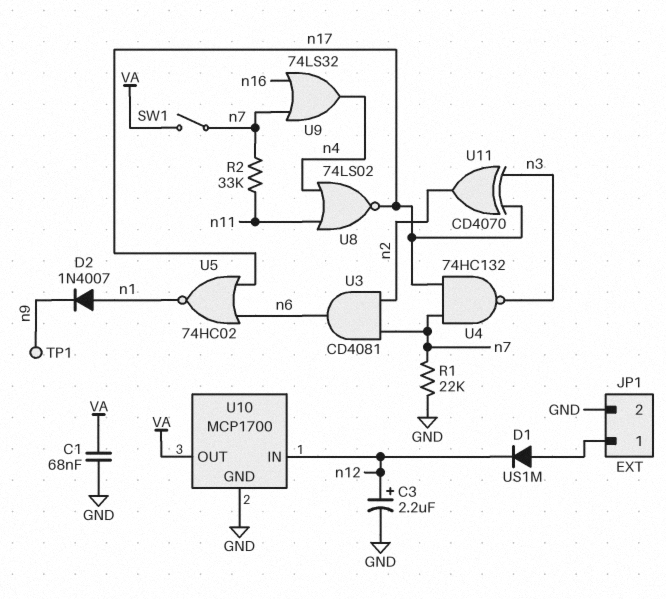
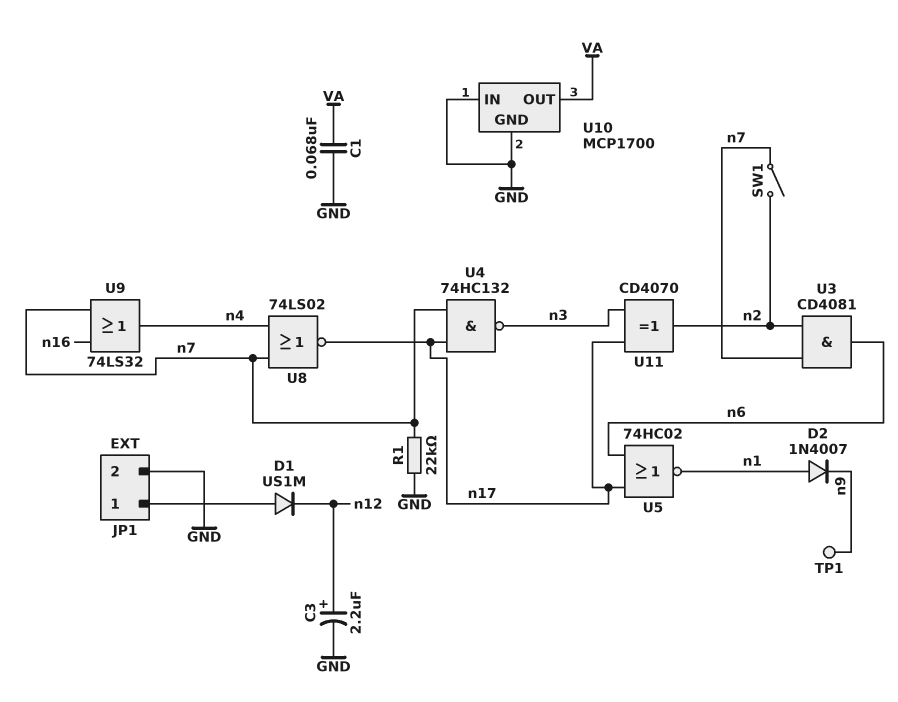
R2: 33k (n7, n11) -> none
SW1: switch (VA, n7) -> switch (n2, n7)
U8: NOR 74LS02 (in n4, in n11, out n17) -> NOR 74LS02 (in n4, in n7, out n17)
U10 pin IN: n12 -> GND

